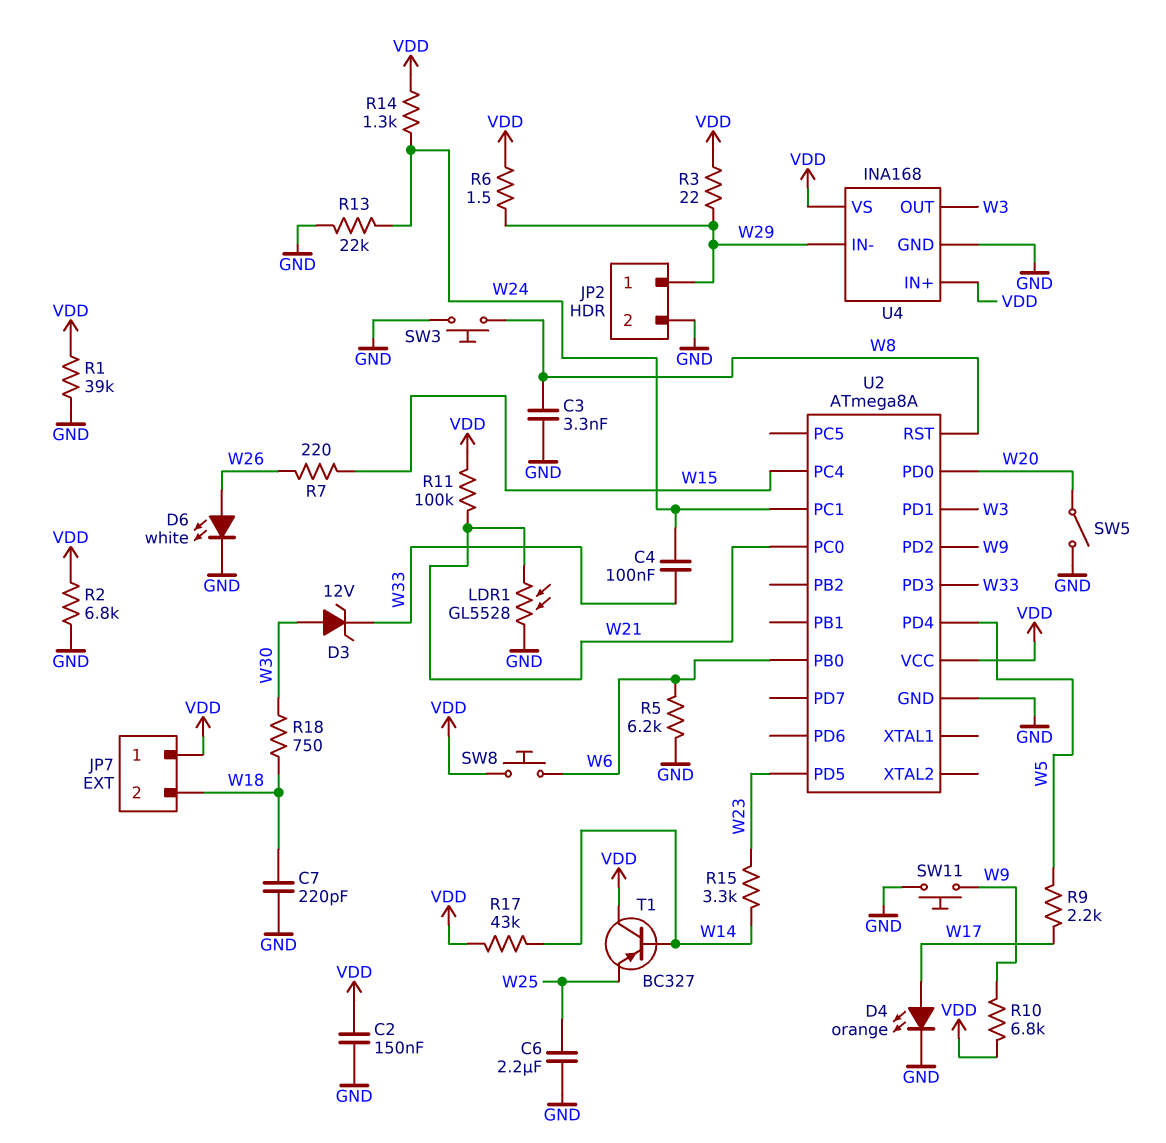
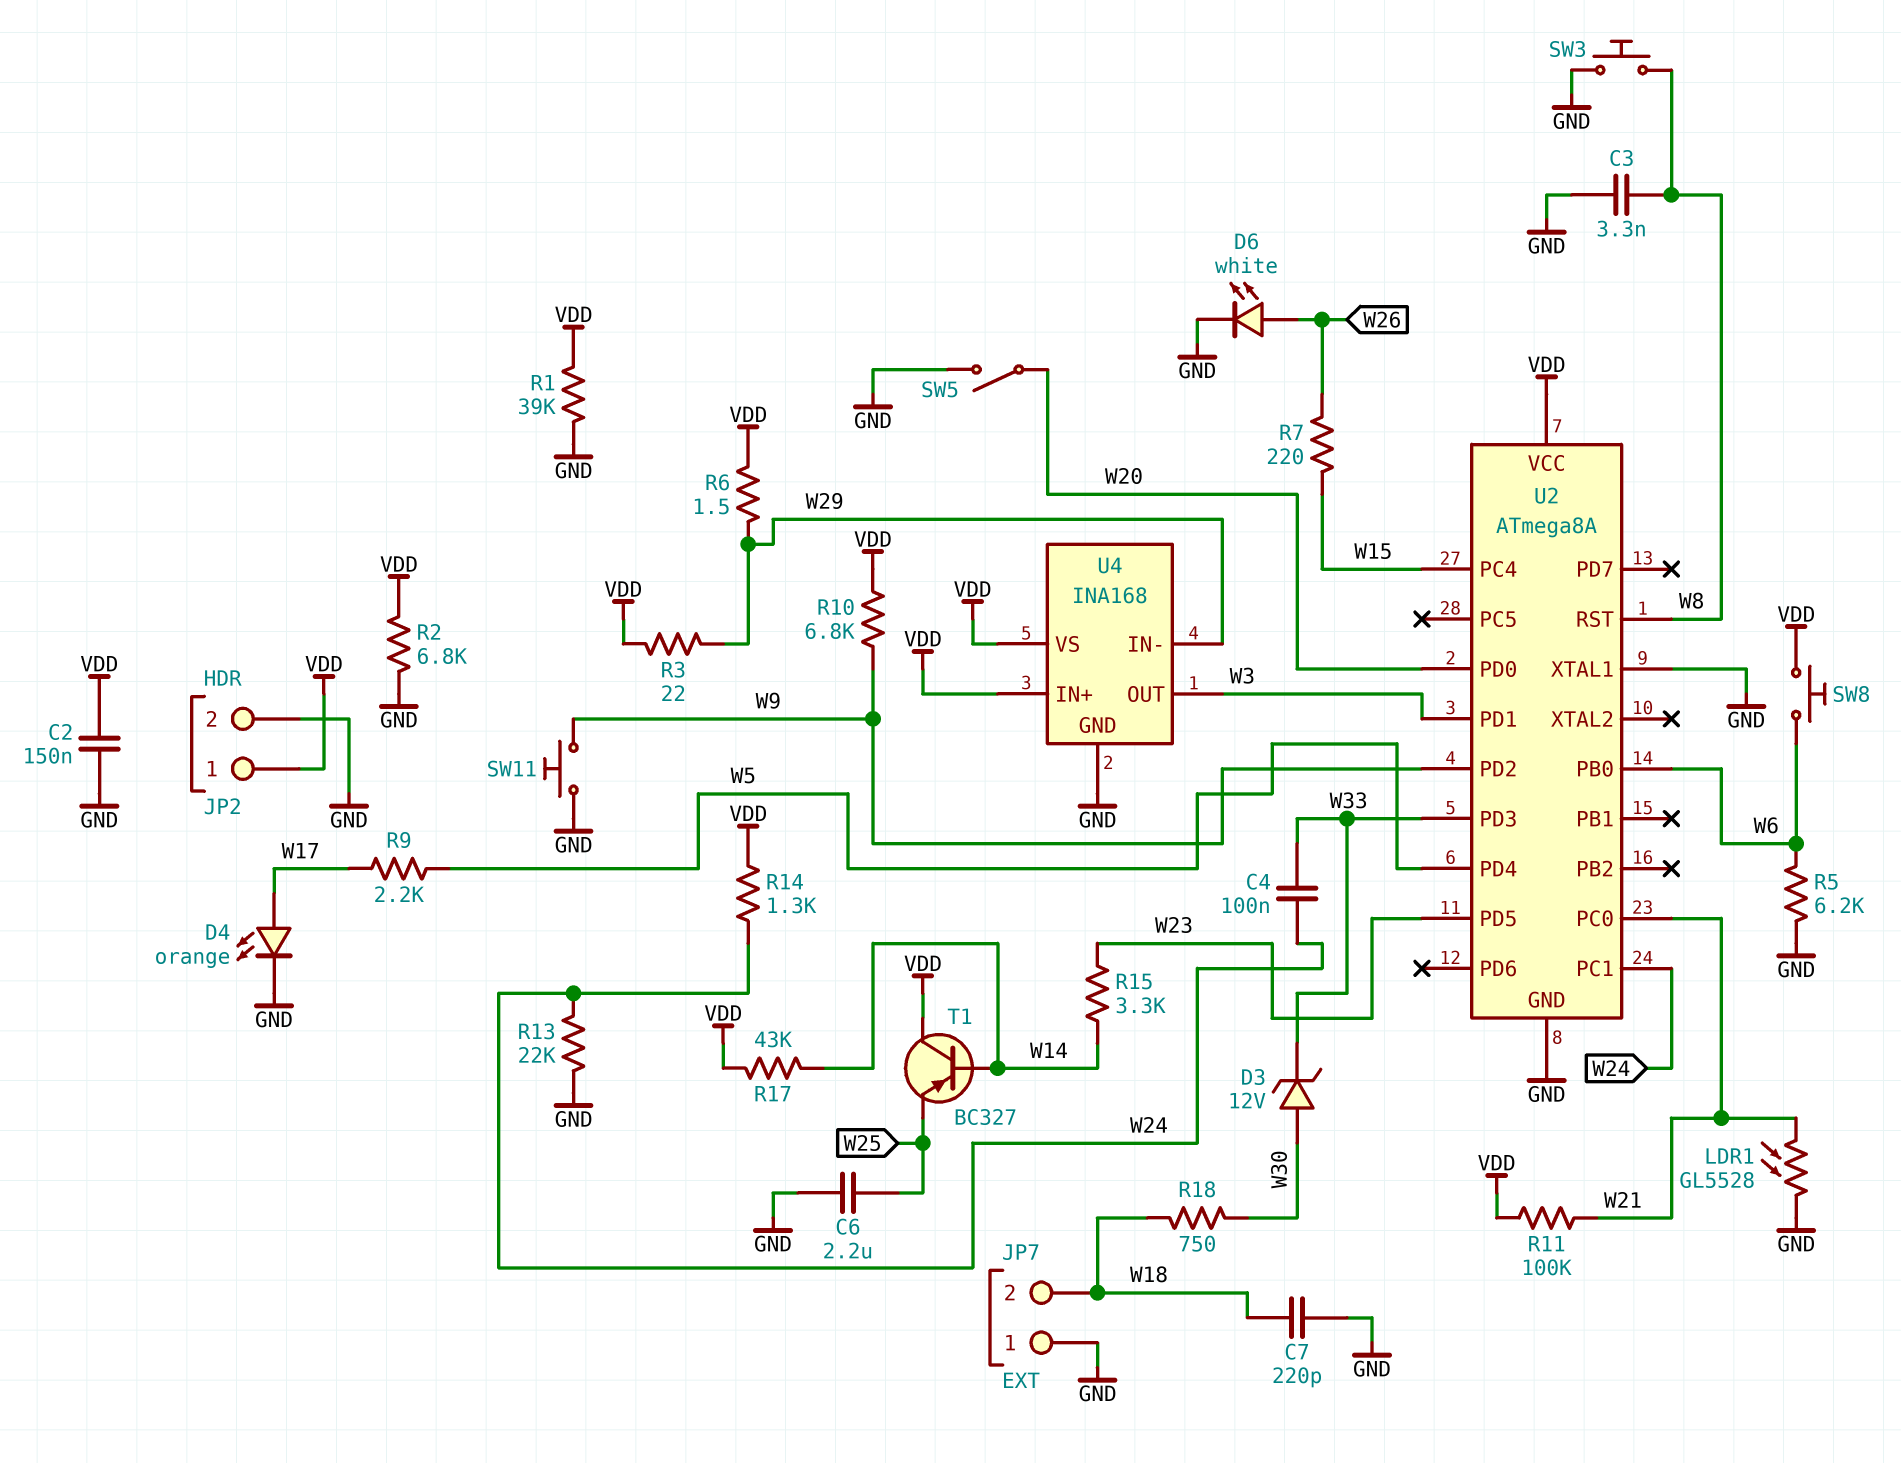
JP2 pin 1: W29 -> VDD
JP7 pin 1: VDD -> GND
U2 pin XTAL1: none -> GND

